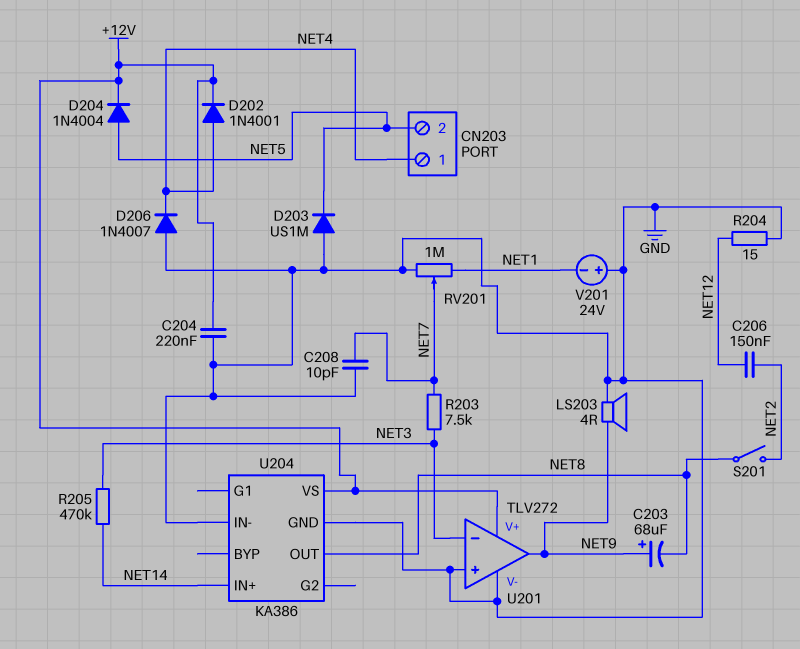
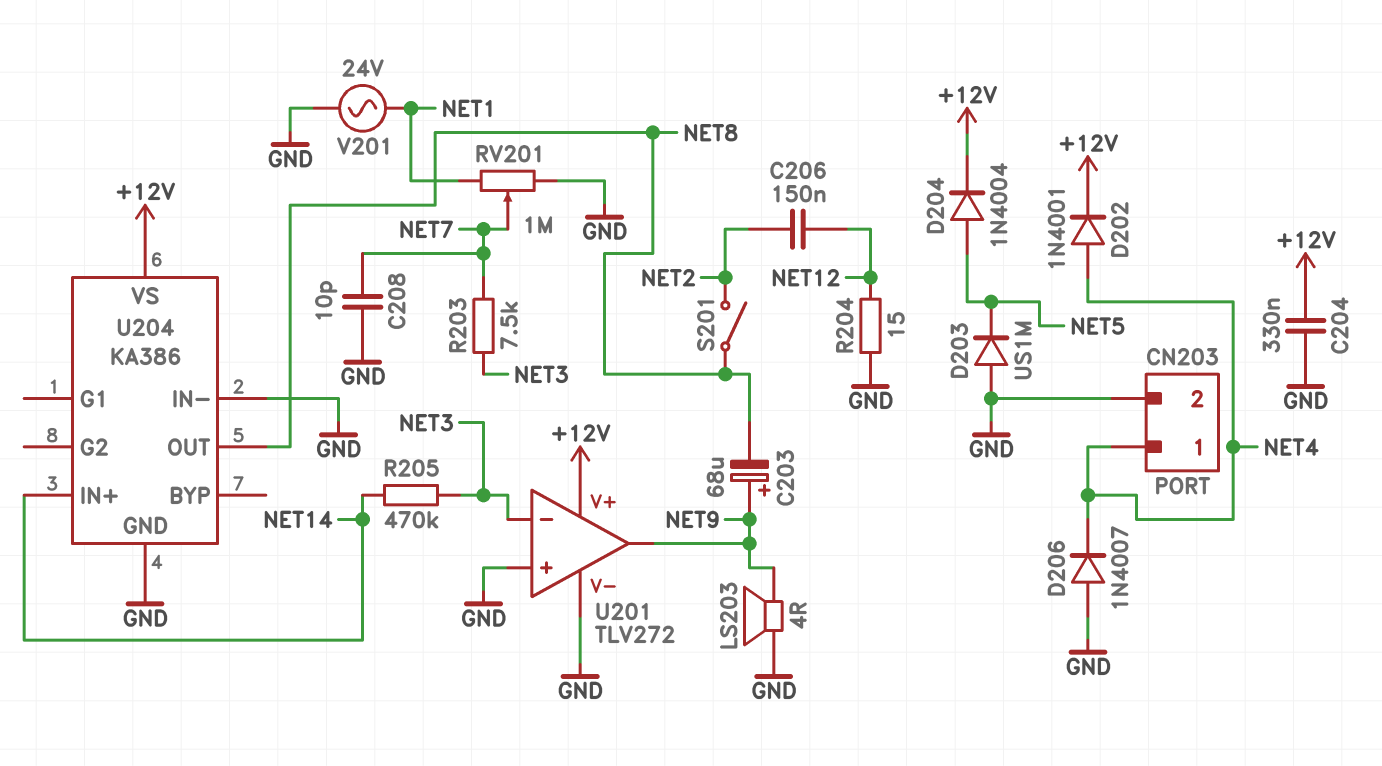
C204: 220nF (+12V, GND) -> 330nF (+12V, GND)
CN203 pin 2: NET5 -> GND
V201: 24V (plus GND, minus NET1) -> AC 24V (GND, NET1)

